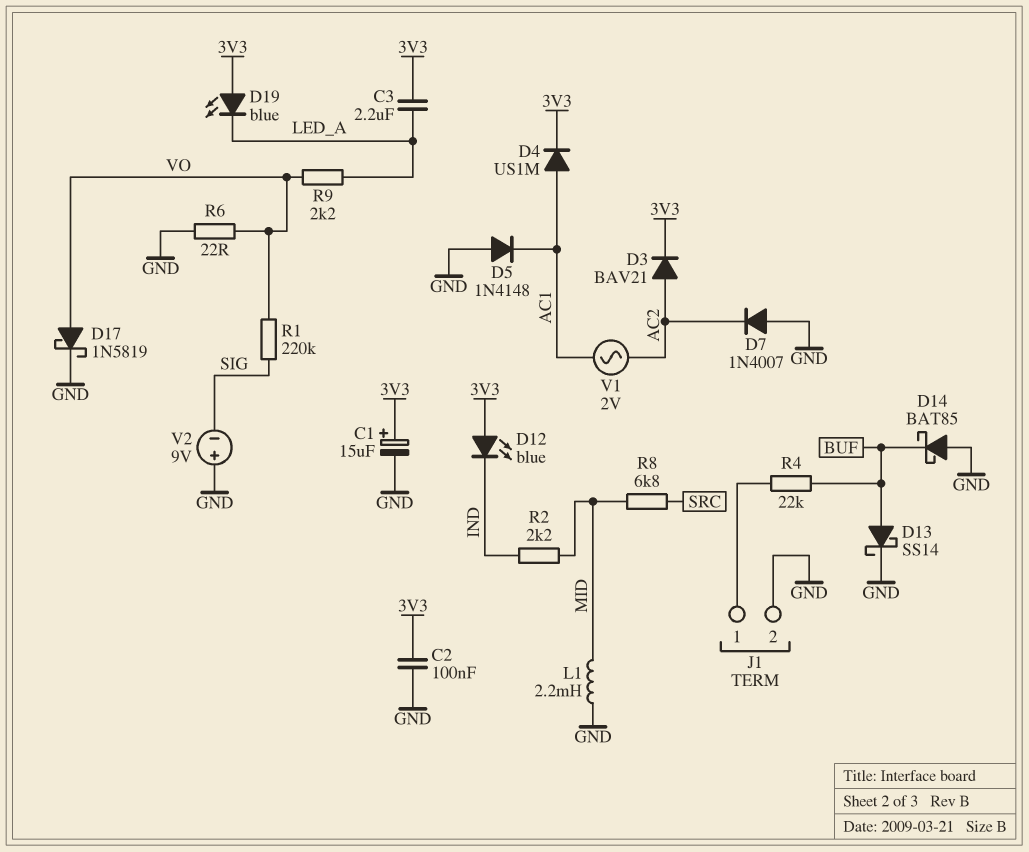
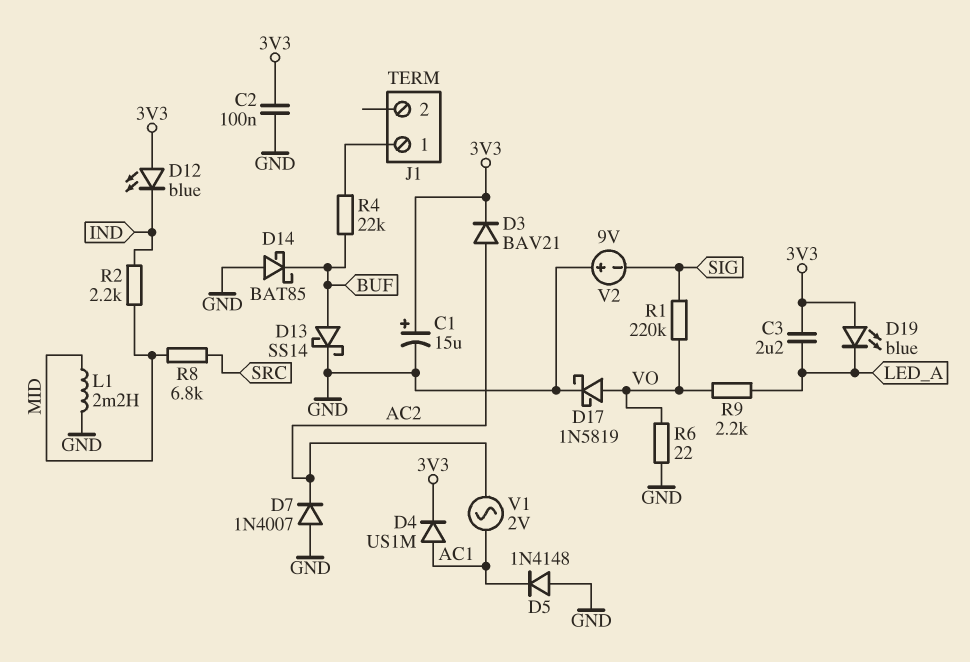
J1 pin 2: GND -> none

